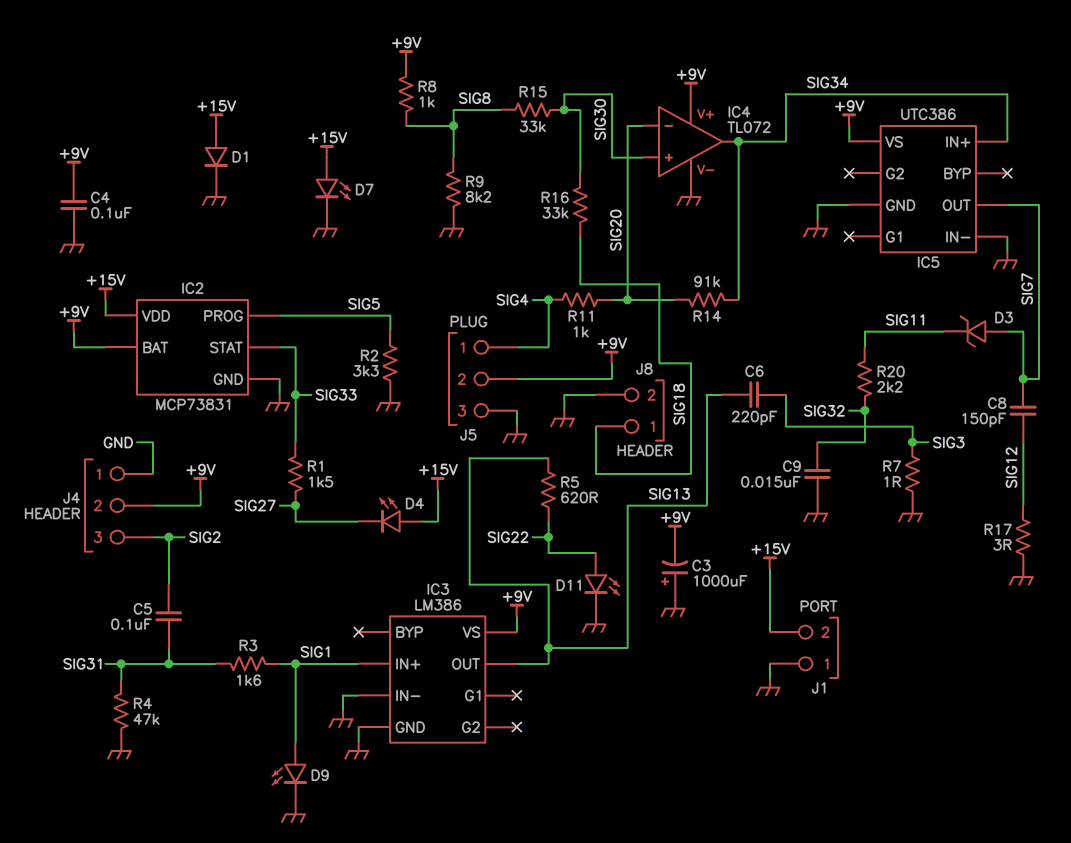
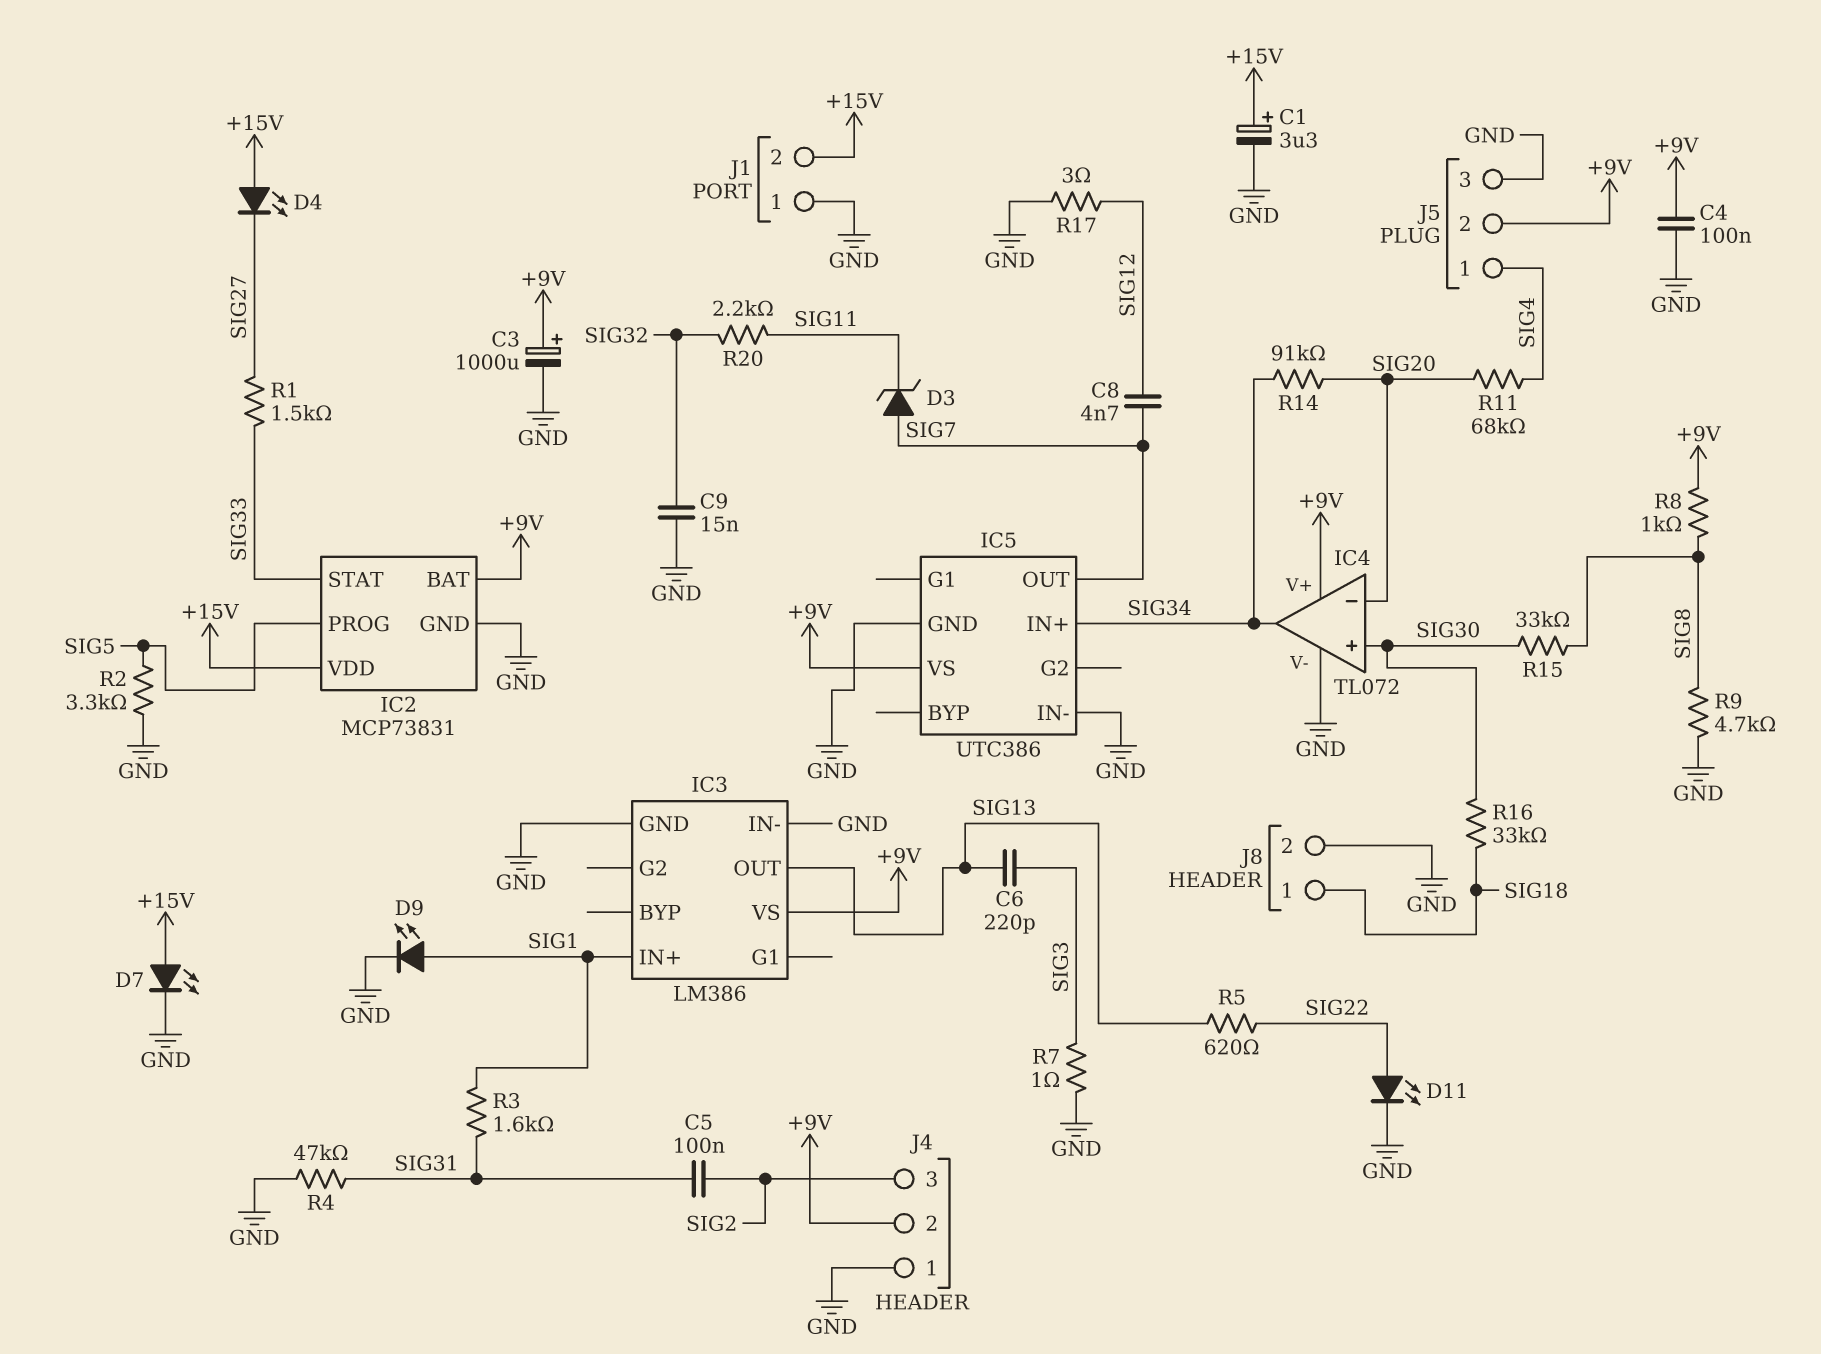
C1: none -> 3.3uF (plus +15V, minus GND)
C3: 1000uF (plus GND, minus +9V) -> 1000uF (plus +9V, minus GND)
C8: 150pF (SIG7, SIG12) -> 4.7nF (SIG7, SIG12)
D1: diode (A +15V, K GND) -> none
R9: 8.2k (GND, SIG8) -> 4.7k (GND, SIG8)
R11: 1k (SIG4, SIG20) -> 68k (SIG4, SIG20)

